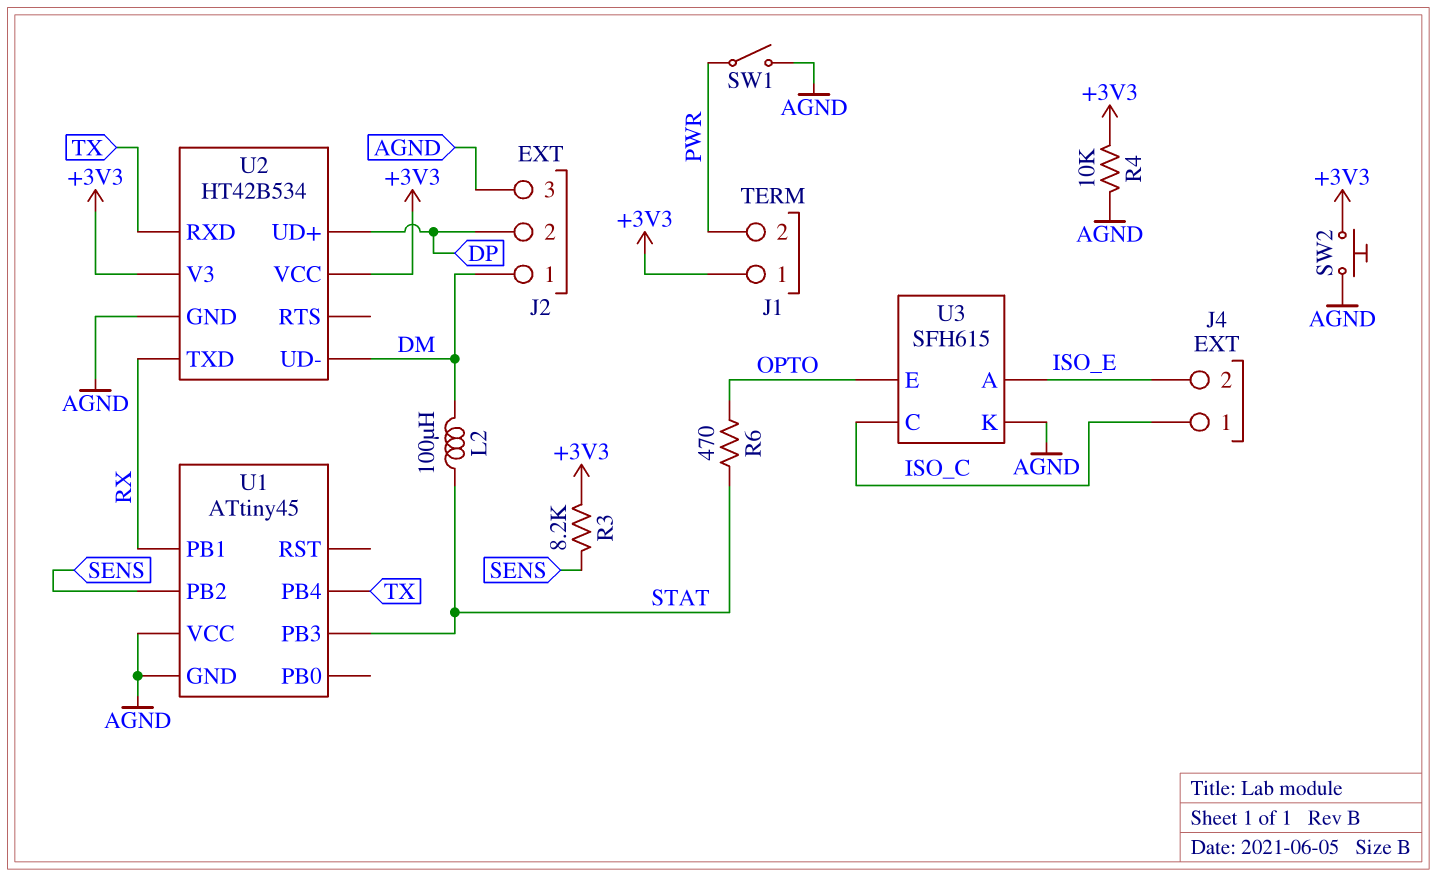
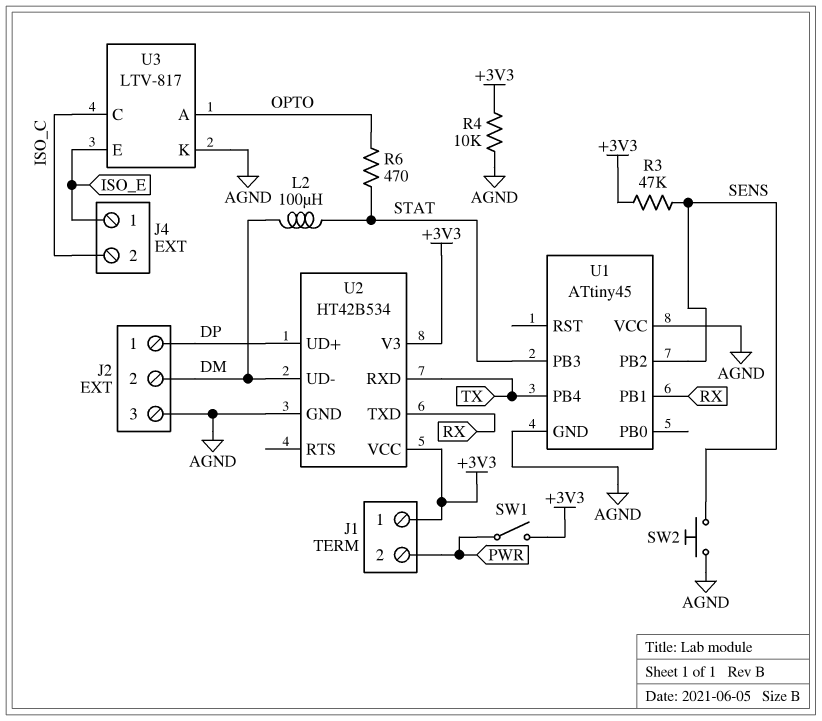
J2 pin 1: DM -> DP
J2 pin 2: DP -> DM
J4 pin 1: ISO_C -> ISO_E
J4 pin 2: ISO_E -> ISO_C
R3: 8.2k (+3V3, SENS) -> 47k (+3V3, SENS)
SW1: switch (AGND, PWR) -> switch (+3V3, PWR)
SW2: button (+3V3, AGND) -> button (AGND, SENS)
U3: SFH615 -> LTV-817
U3 pin A: ISO_E -> OPTO
U3 pin E: OPTO -> ISO_E

